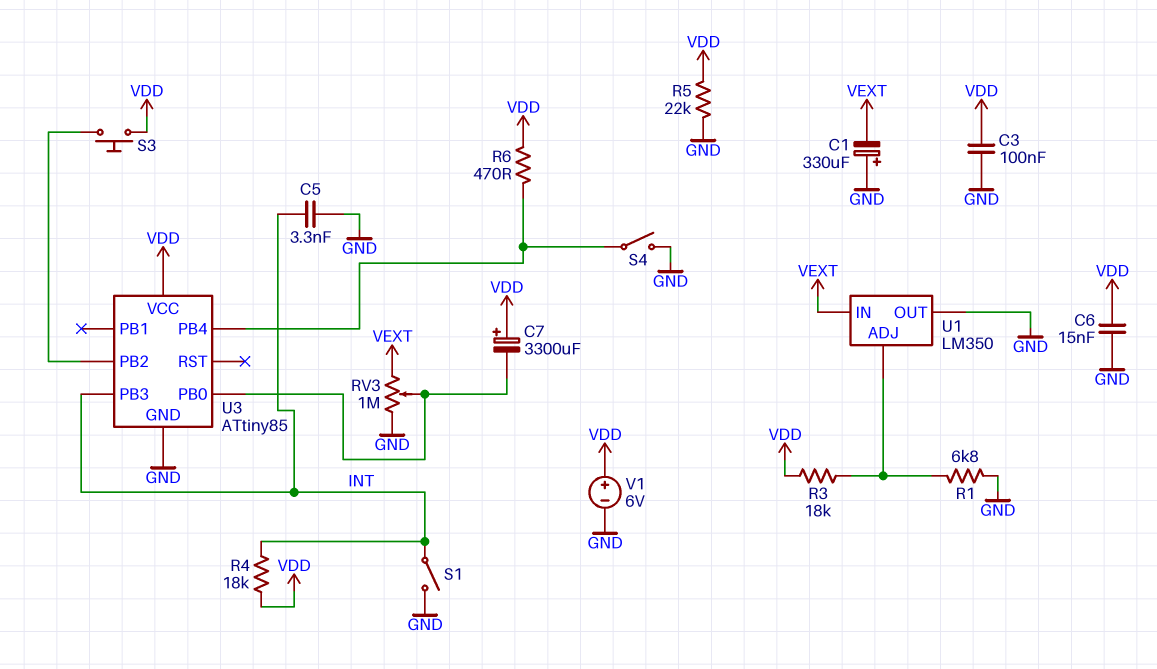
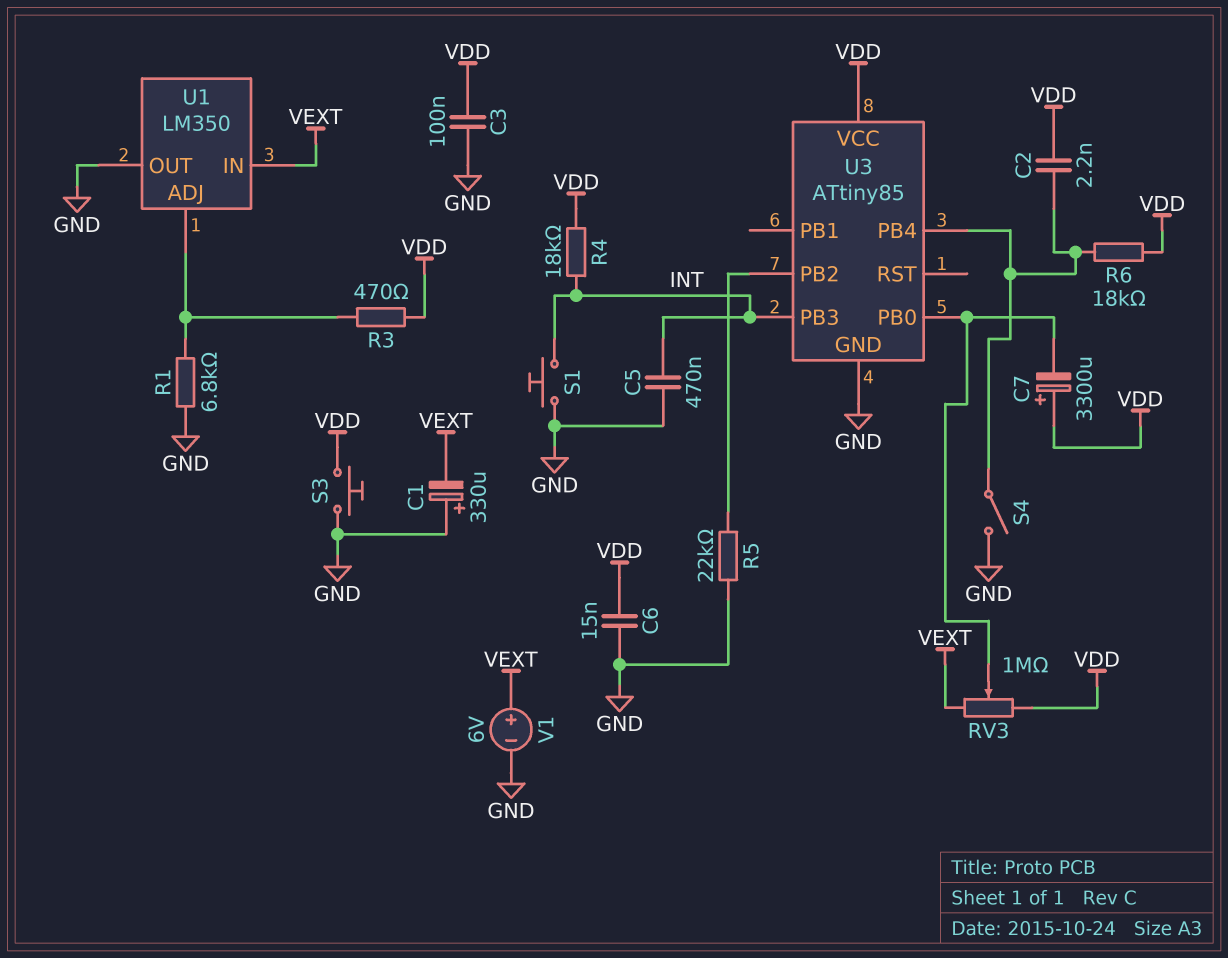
C2: none -> 2.2nF (U3/PB4, VDD)
C5: 3.3nF (GND, INT) -> 470nF (GND, INT)
R3: 18k (U1/ADJ, VDD) -> 470 (U1/ADJ, VDD)
R5: 22k (GND, VDD) -> 22k (GND, U3/PB2)
R6: 470 (U3/PB4, VDD) -> 18k (U3/PB4, VDD)
RV3: 1M (GND, VEXT, wiper U3/PB0) -> 1M (VDD, VEXT, wiper U3/PB0)
S1: switch (GND, INT) -> button (GND, INT)
S3: button (U3/PB2, VDD) -> button (GND, VDD)
V1: 6V (plus VDD, minus GND) -> 6V (plus VEXT, minus GND)

